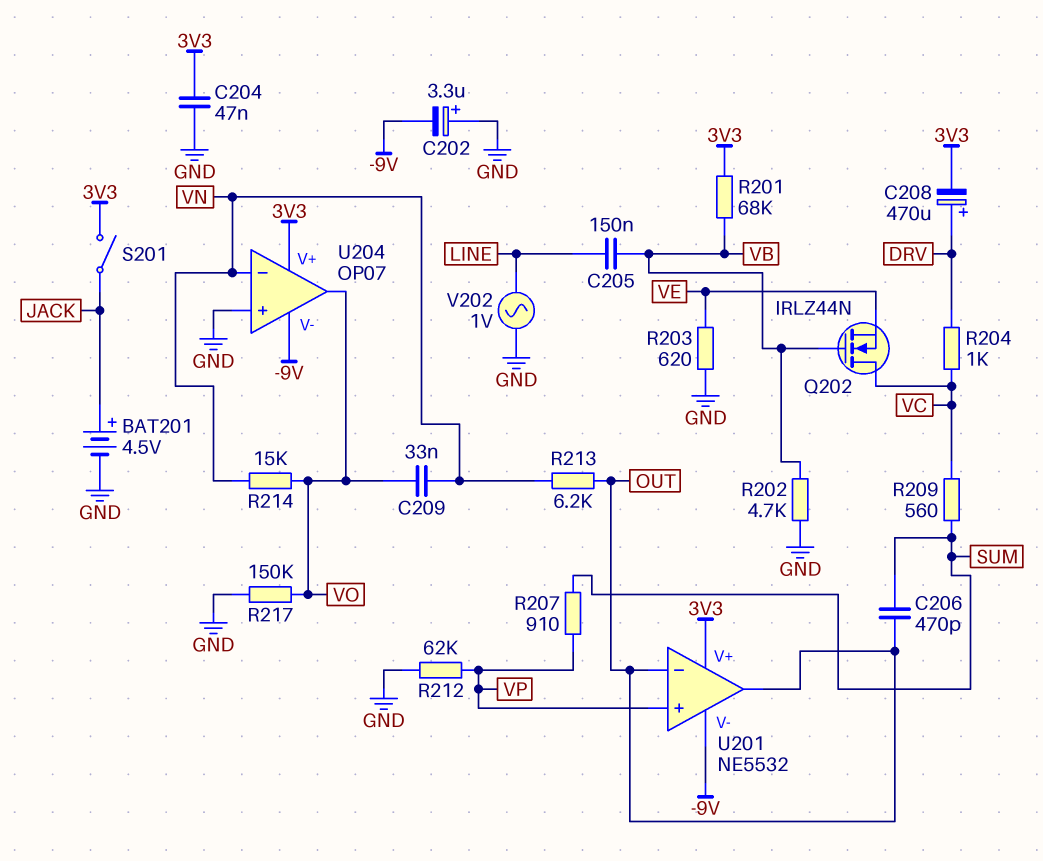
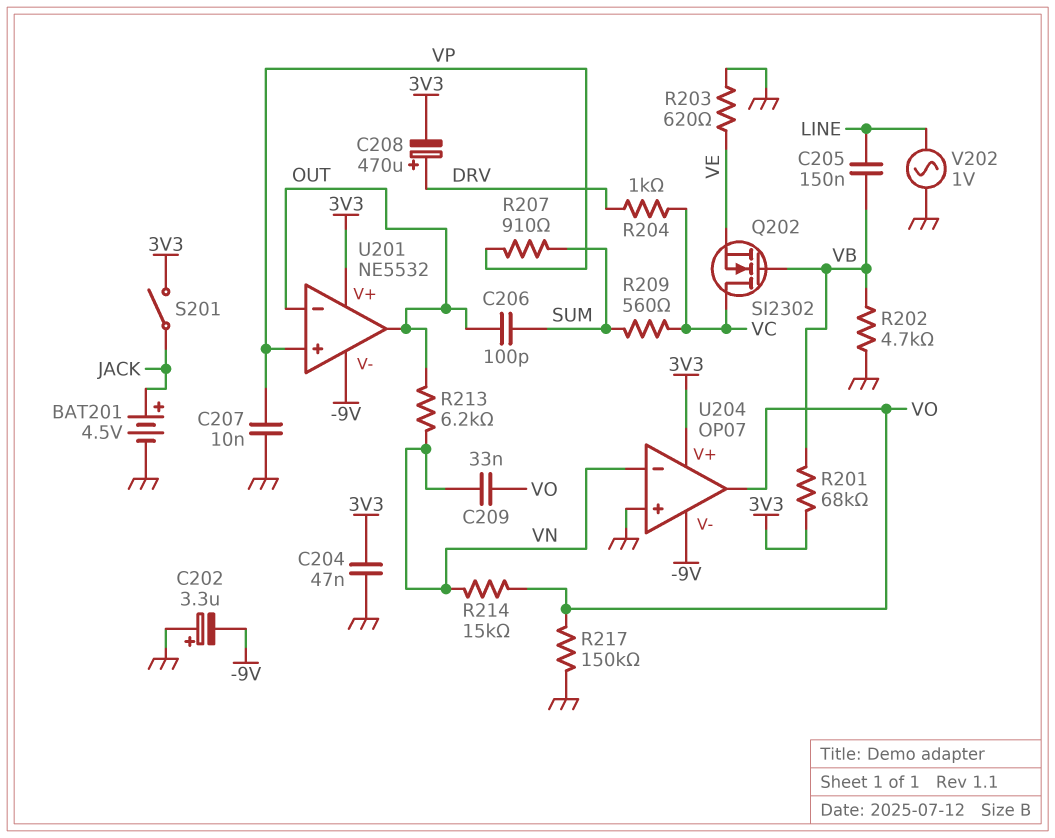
C206: 470pF (OUT, SUM) -> 100pF (OUT, SUM)
C207: none -> 10nF (GND, VP)
Q202: NMOS IRLZ44N (G VB, D VC, S VE) -> NMOS SI2302 (G VB, D VC, S VE)
R212: 62k (GND, VP) -> none

